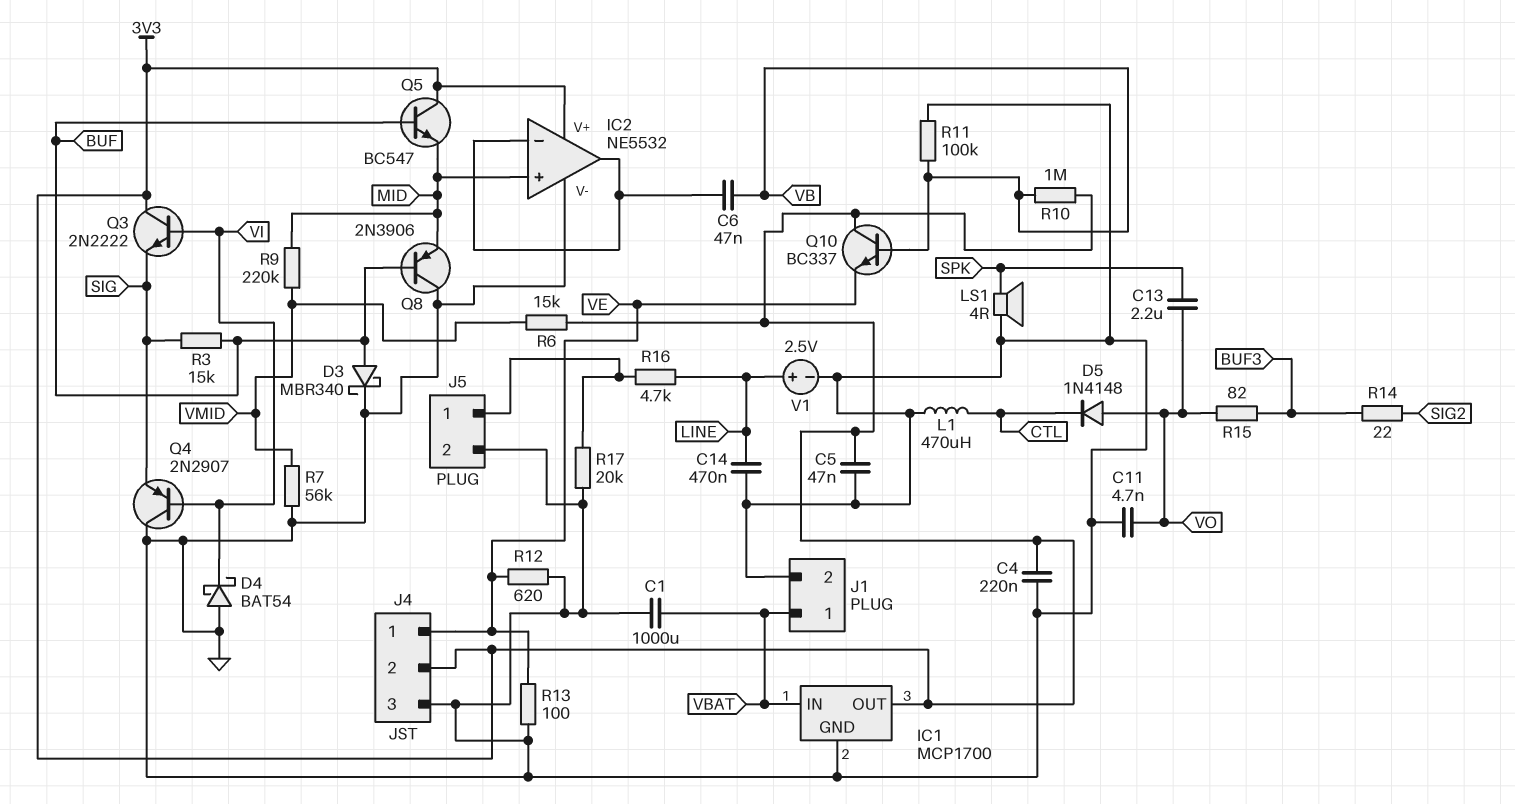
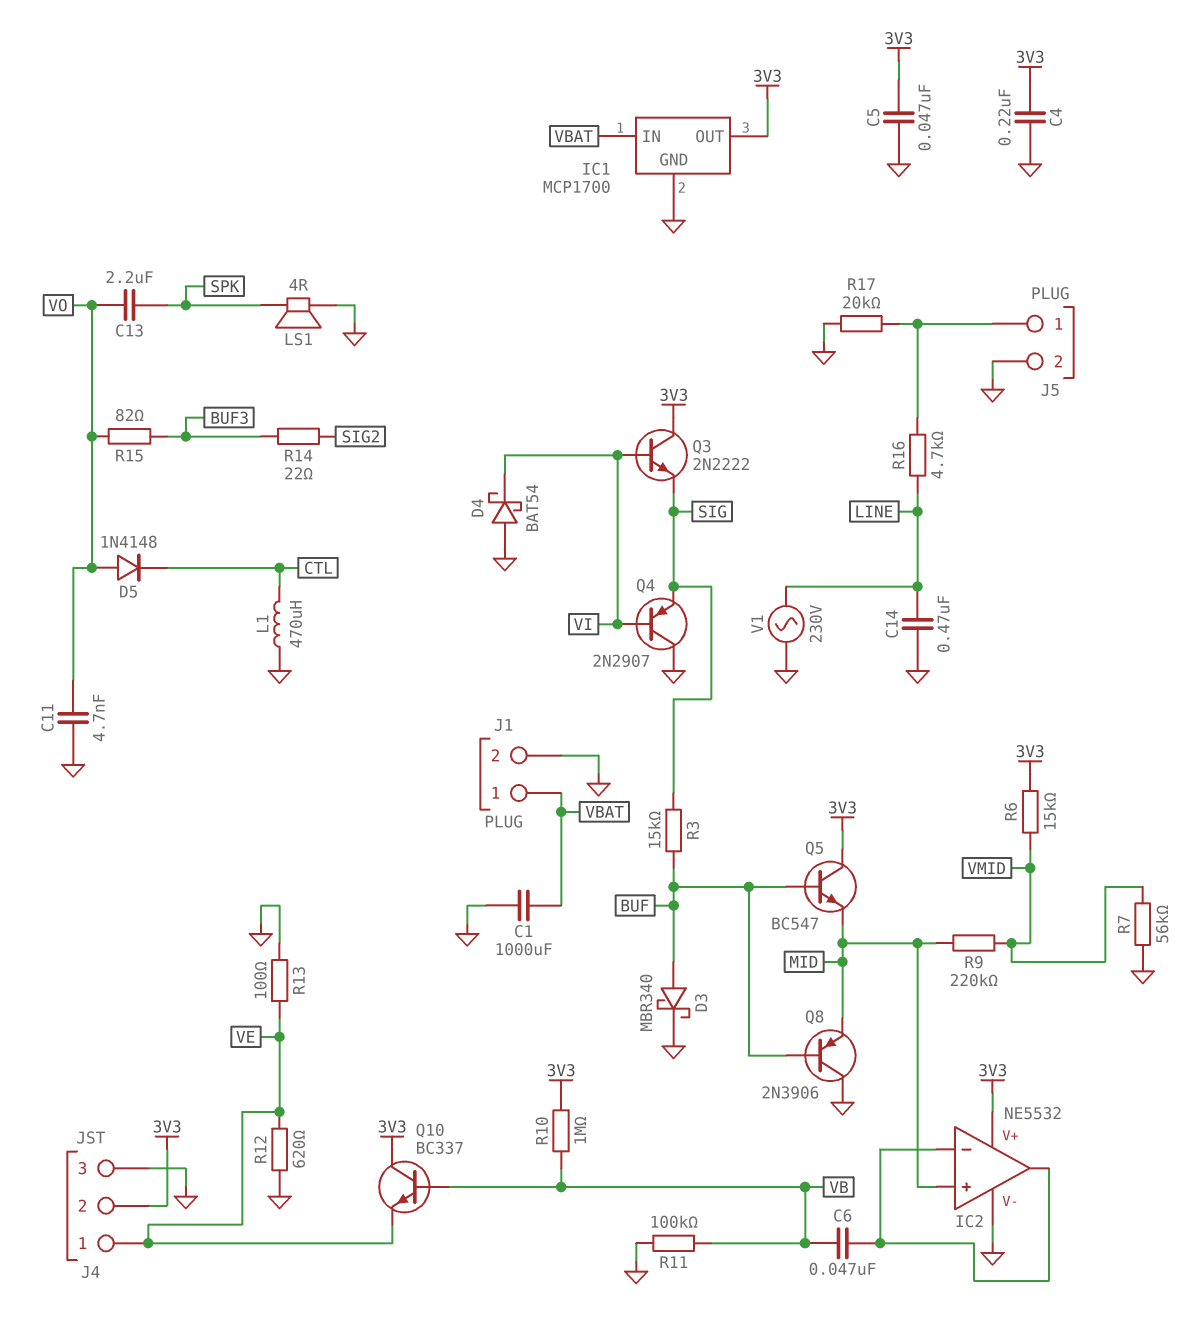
V1: 2.5V (plus LINE, minus GND) -> AC 230V (GND, LINE)

